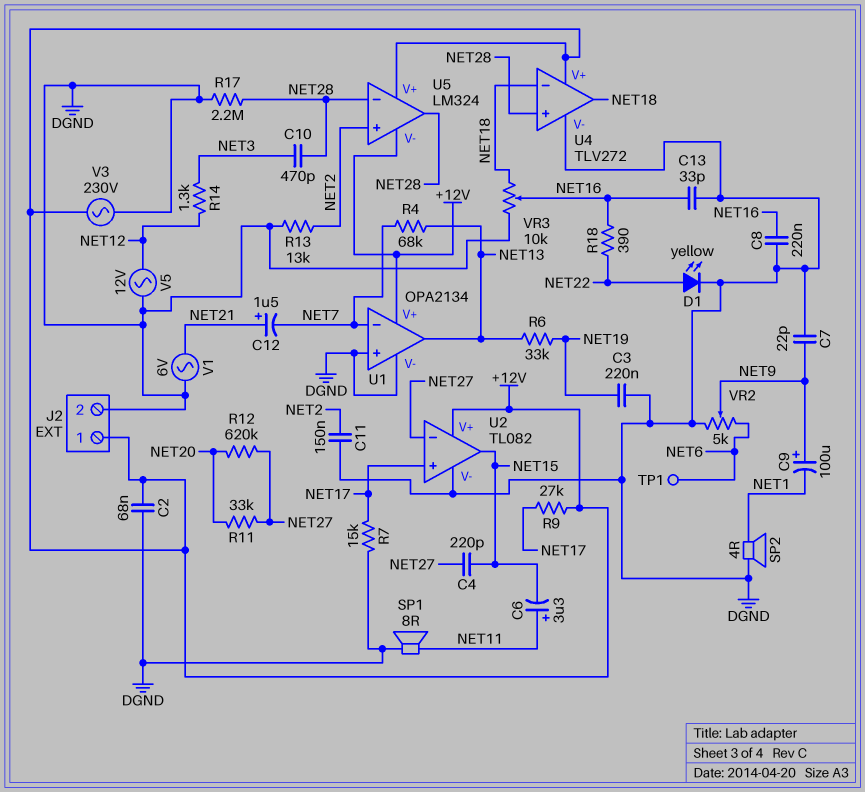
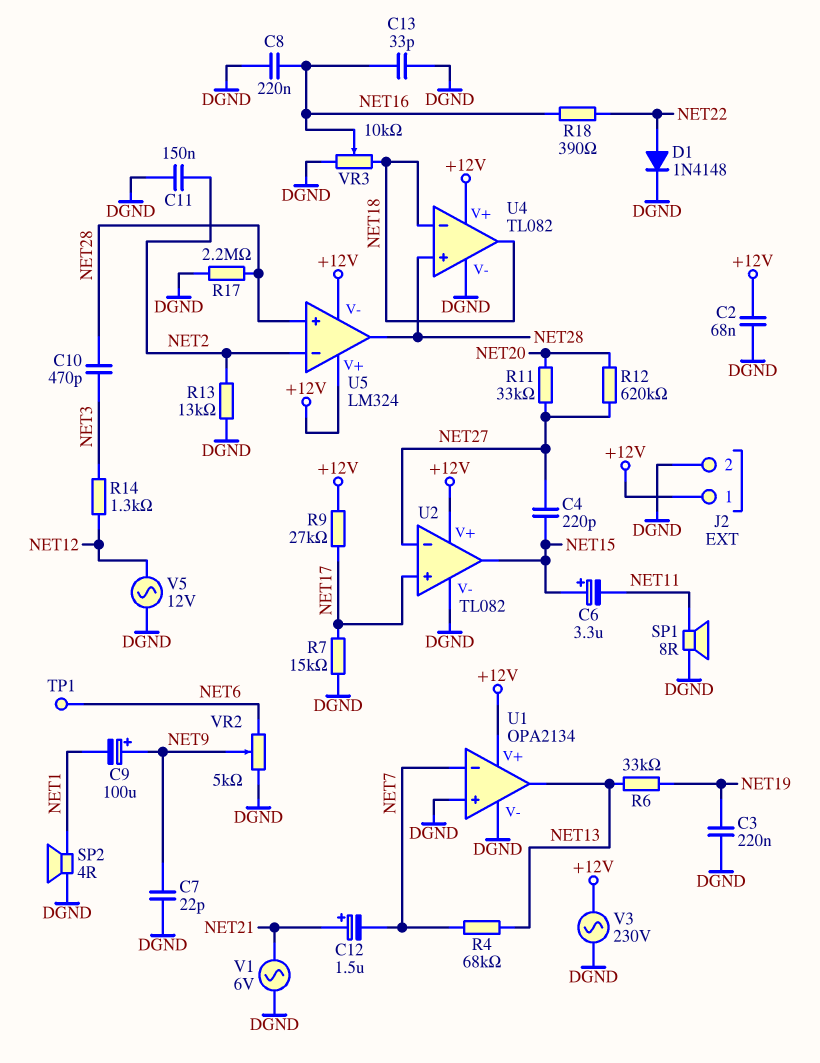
C6: 3.3uF (plus NET11, minus NET15) -> 3.3uF (plus NET15, minus NET11)
D1: LED yellow (A NET22, K DGND) -> diode 1N4148 (A NET22, K DGND)
U4: TLV272 -> TL082
U5 pin in+: NET2 -> NET28
U5 pin in-: NET28 -> NET2

